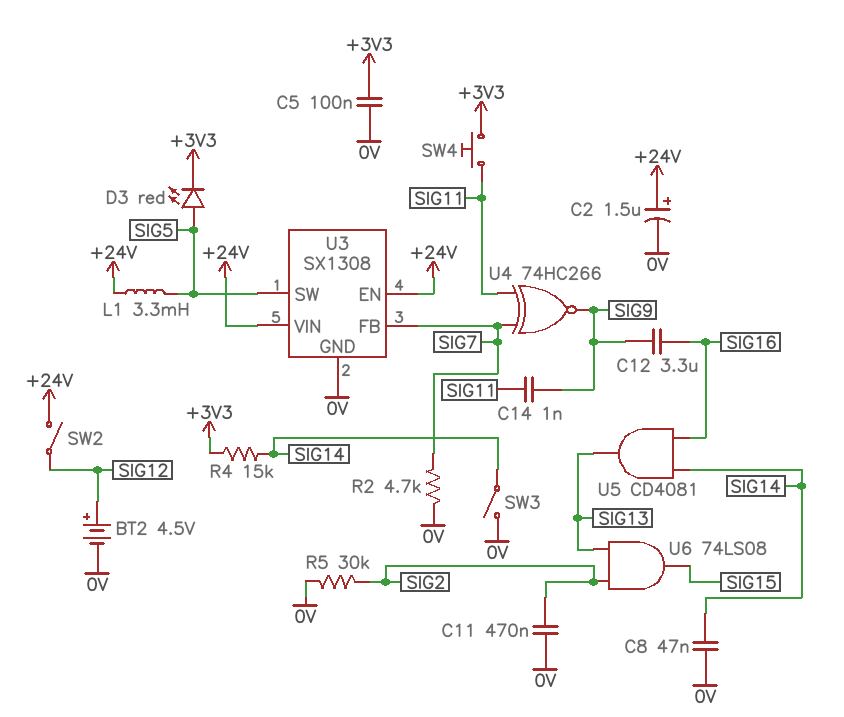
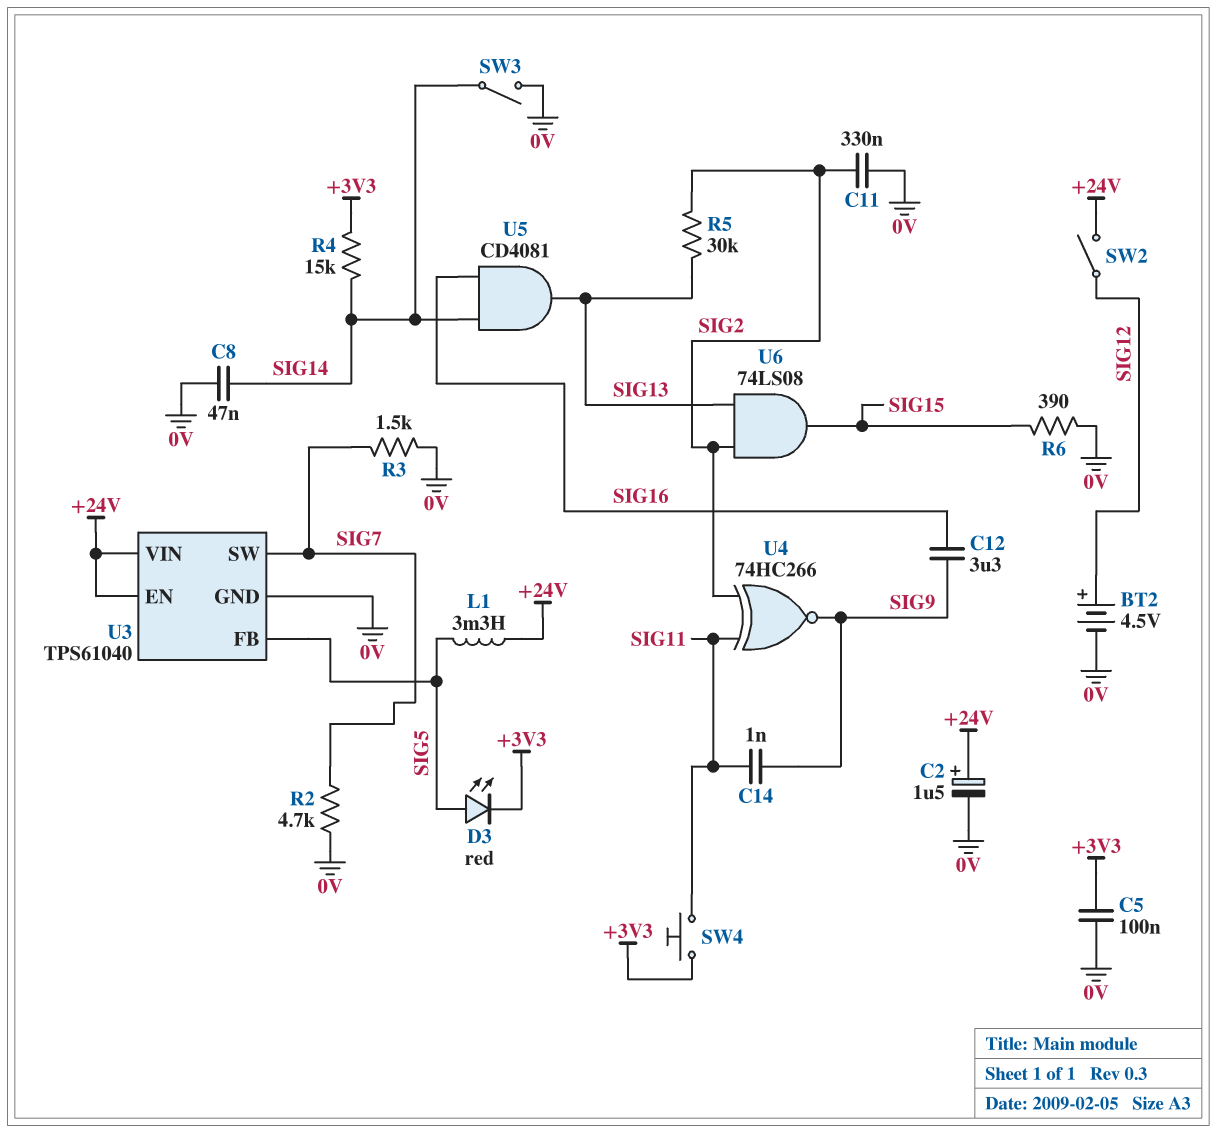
C11: 470nF (0V, SIG2) -> 330nF (0V, SIG2)
R3: none -> 1.5k (0V, SIG7)
R5: 30k (0V, SIG2) -> 30k (SIG2, SIG13)
R6: none -> 390 (0V, SIG15)
U3: SX1308 -> TPS61040
U3 pin FB: SIG7 -> SIG5
U3 pin SW: SIG5 -> SIG7
U4: XNOR 74HC266 (in SIG7, in SIG11, out SIG9) -> XNOR 74HC266 (in SIG2, in SIG11, out SIG9)

